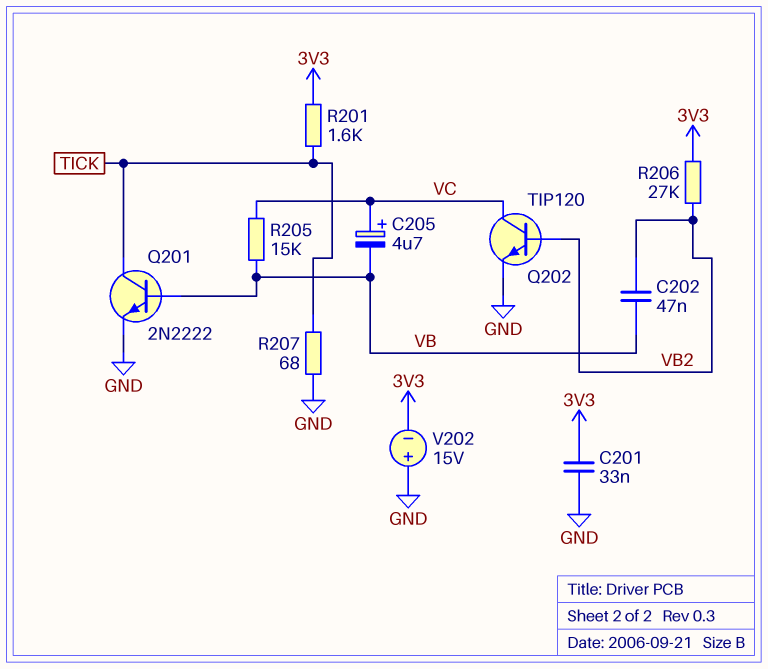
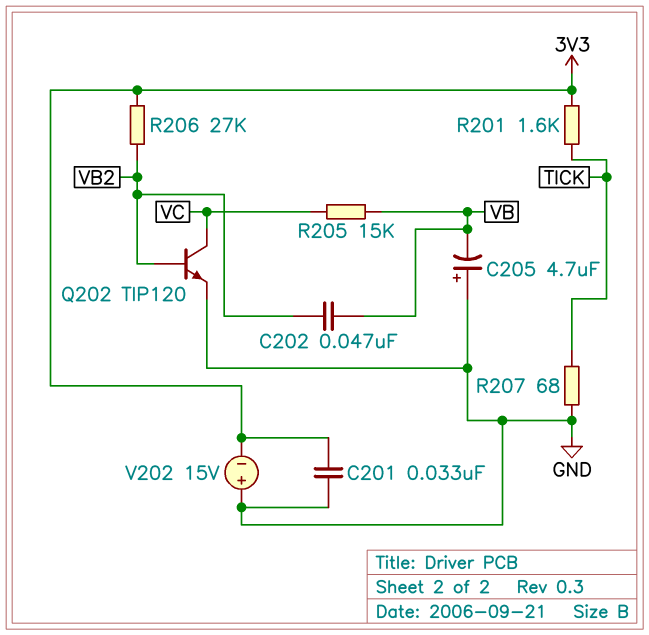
C205: 4.7uF (plus VC, minus VB) -> 4.7uF (plus GND, minus VB)
Q201: NPN 2N2222 (B VB, C TICK, E GND) -> none

